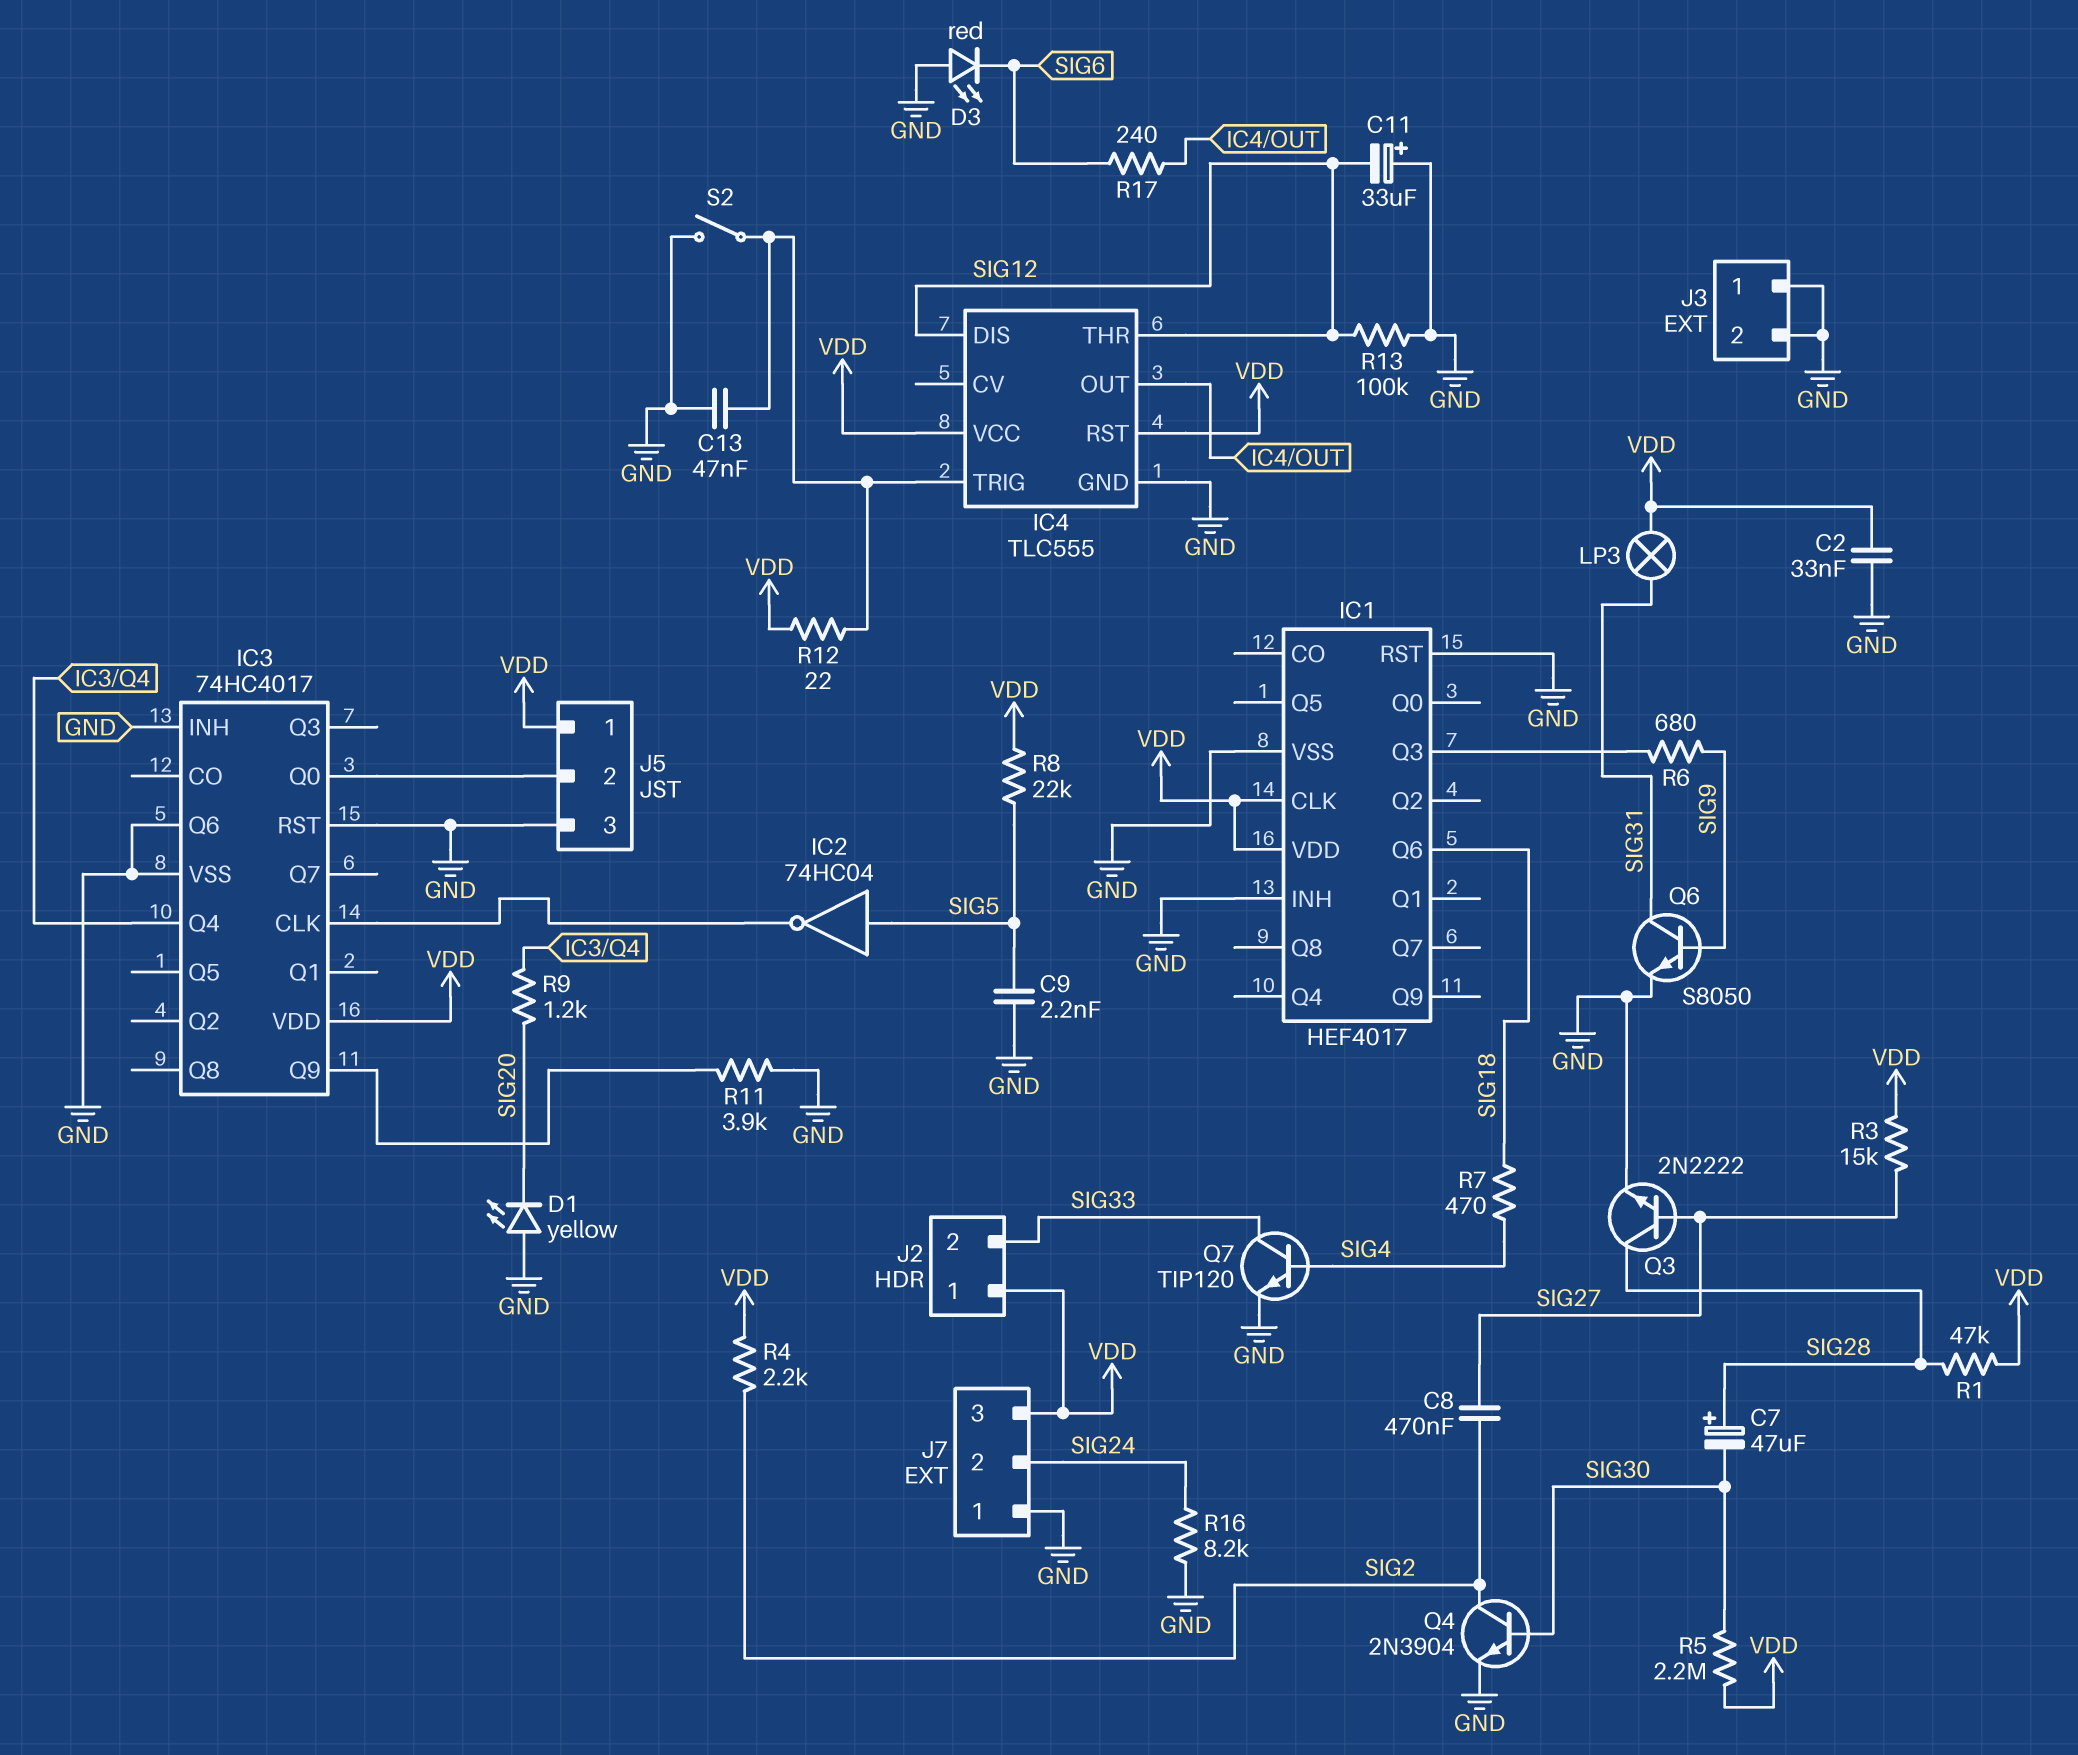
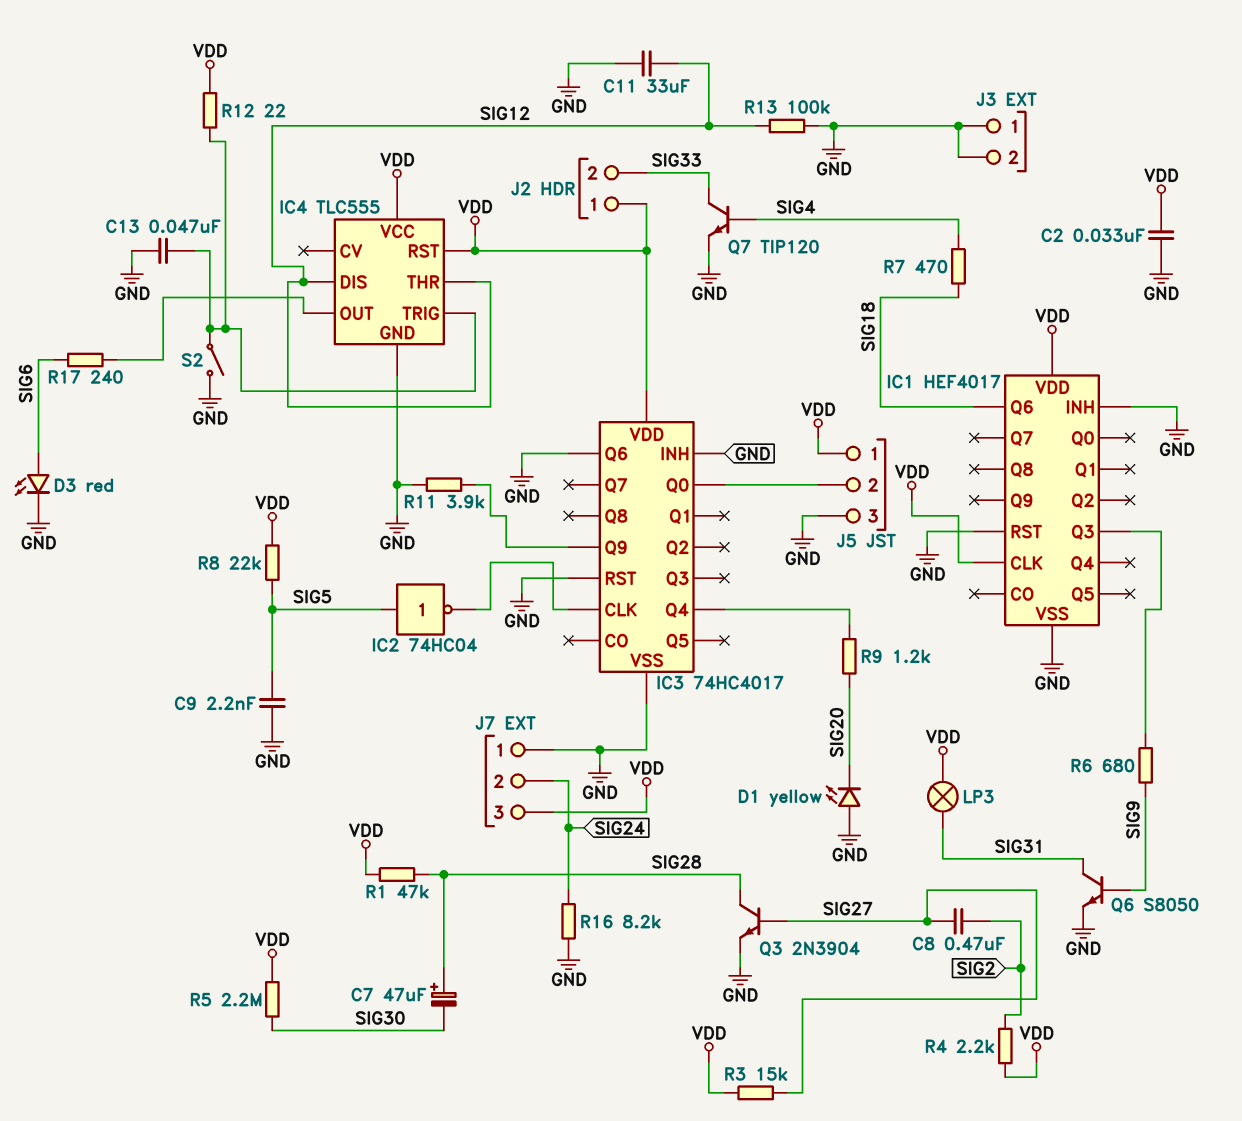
C11: 33uF (plus GND, minus SIG12) -> 33uF (GND, SIG12)
D3: LED red (A GND, K SIG6) -> LED red (A SIG6, K GND)
Q3: NPN 2N2222 (B SIG27, C SIG28, E GND) -> NPN 2N3904 (B SIG27, C SIG28, E GND)
Q4: NPN 2N3904 (B SIG30, C SIG2, E GND) -> none

